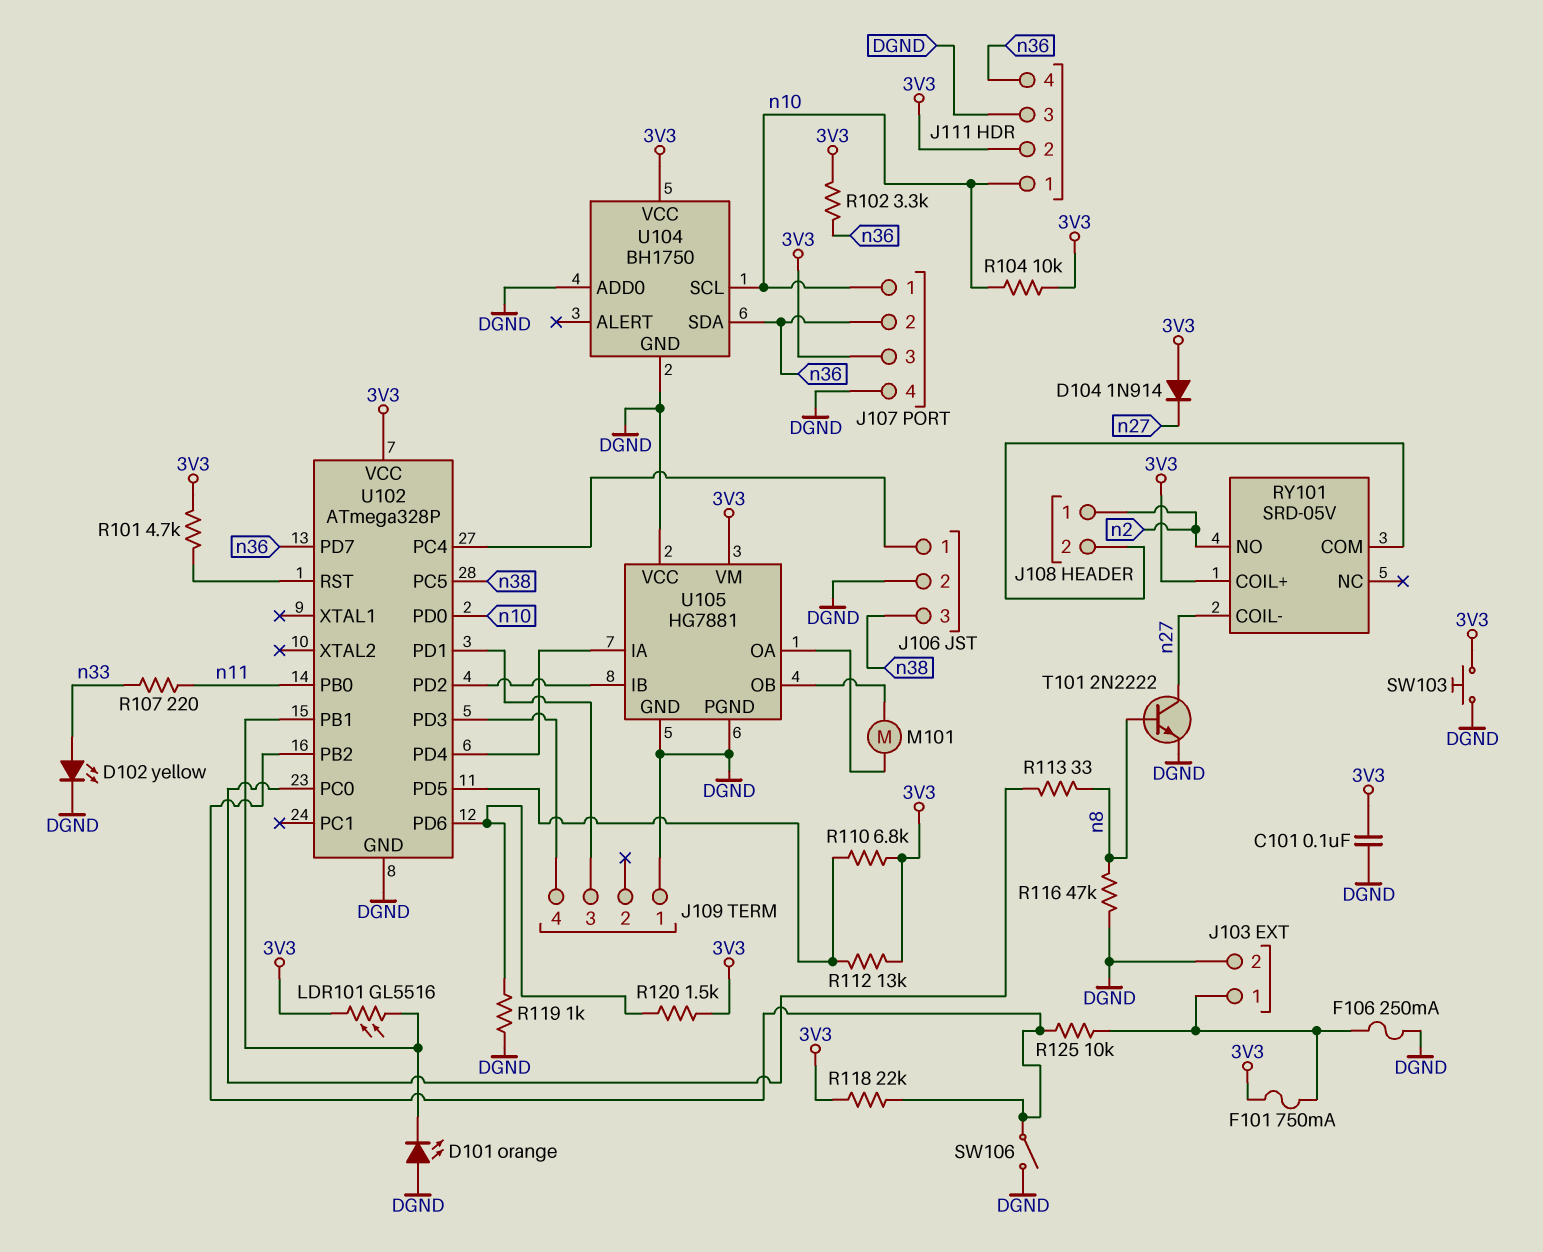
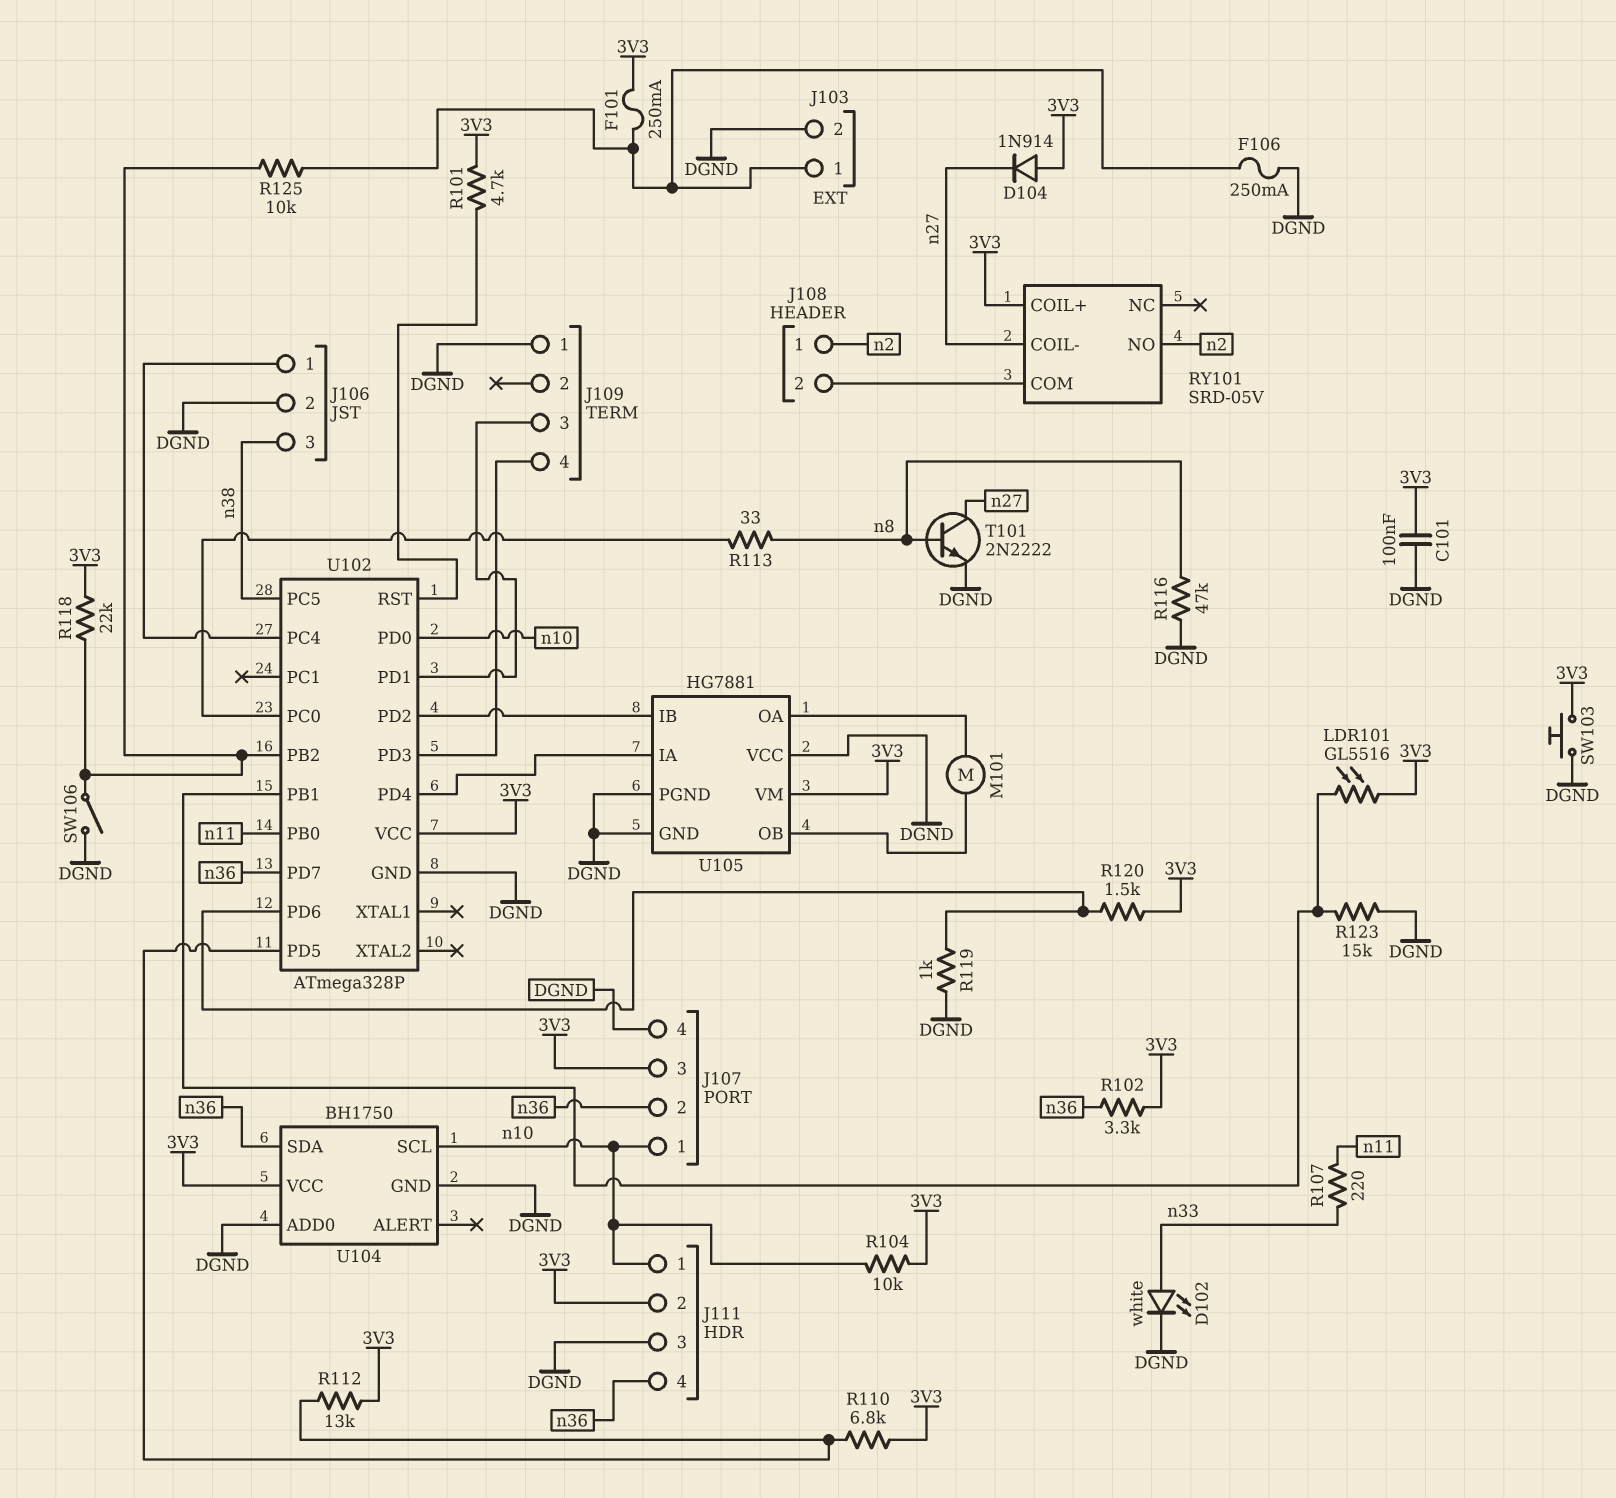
D101: LED orange (A DGND, K U102/PB1) -> none
D102: LED yellow (A n33, K DGND) -> LED white (A n33, K DGND)
F101: 750mA (3V3, J103/1) -> 250mA (3V3, J103/1)
R123: none -> 15k (DGND, U102/PB1)

